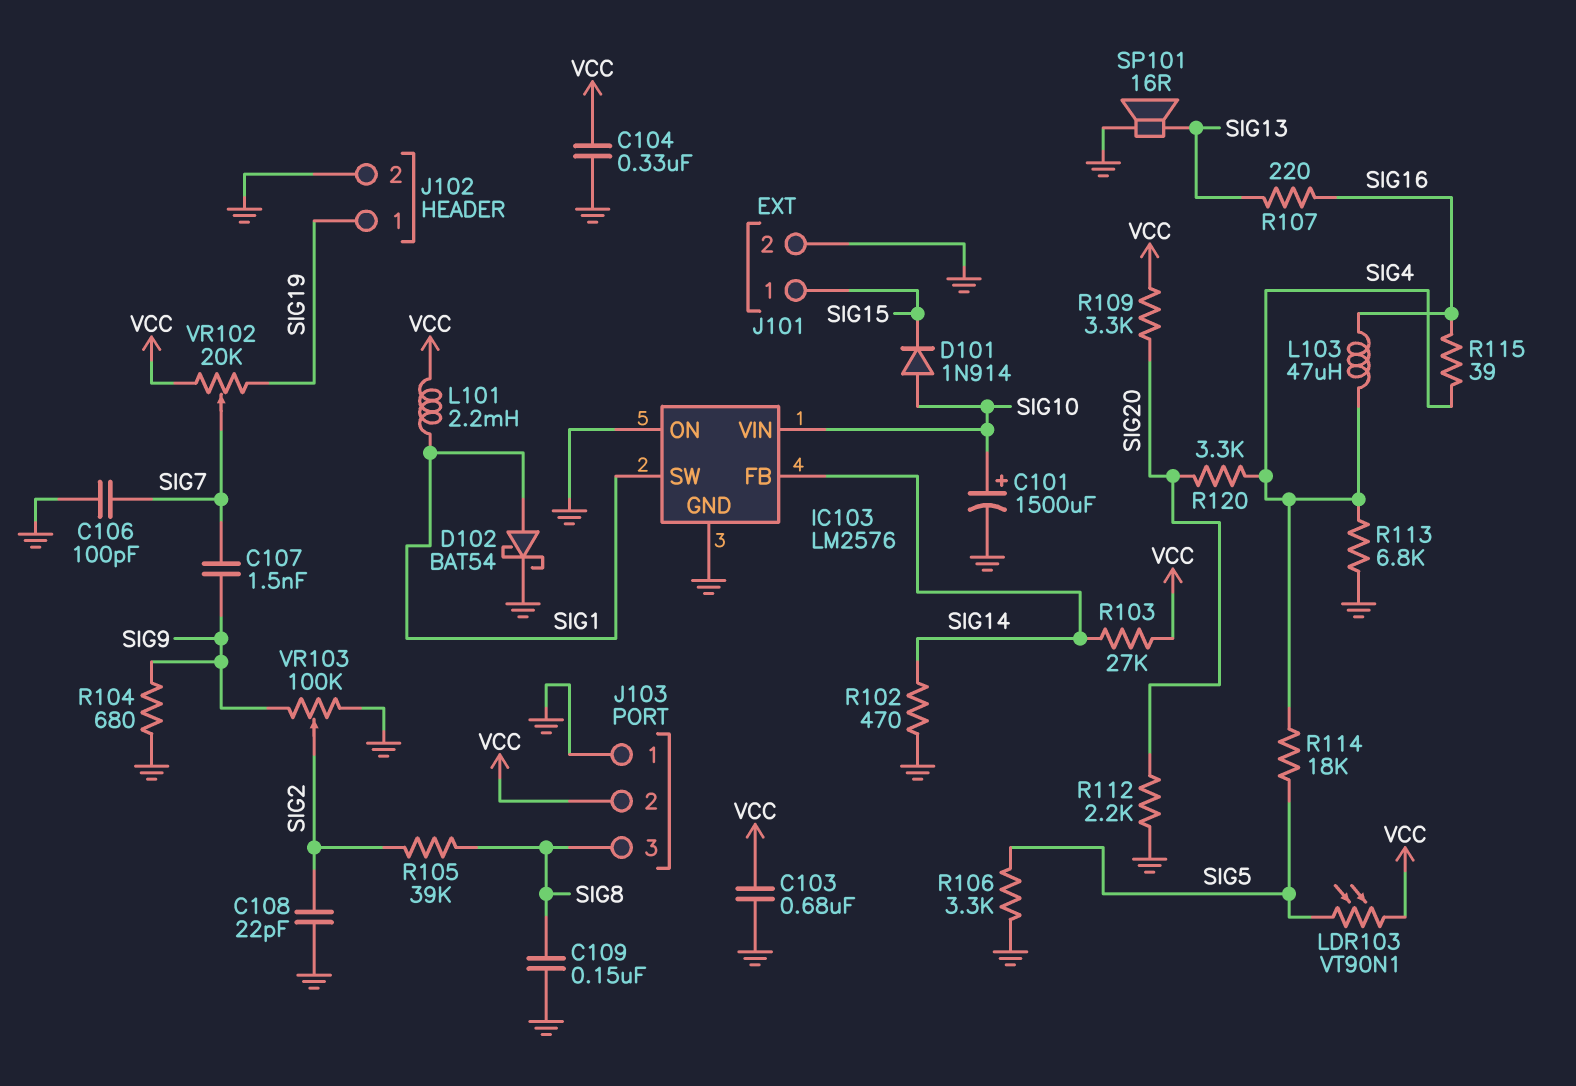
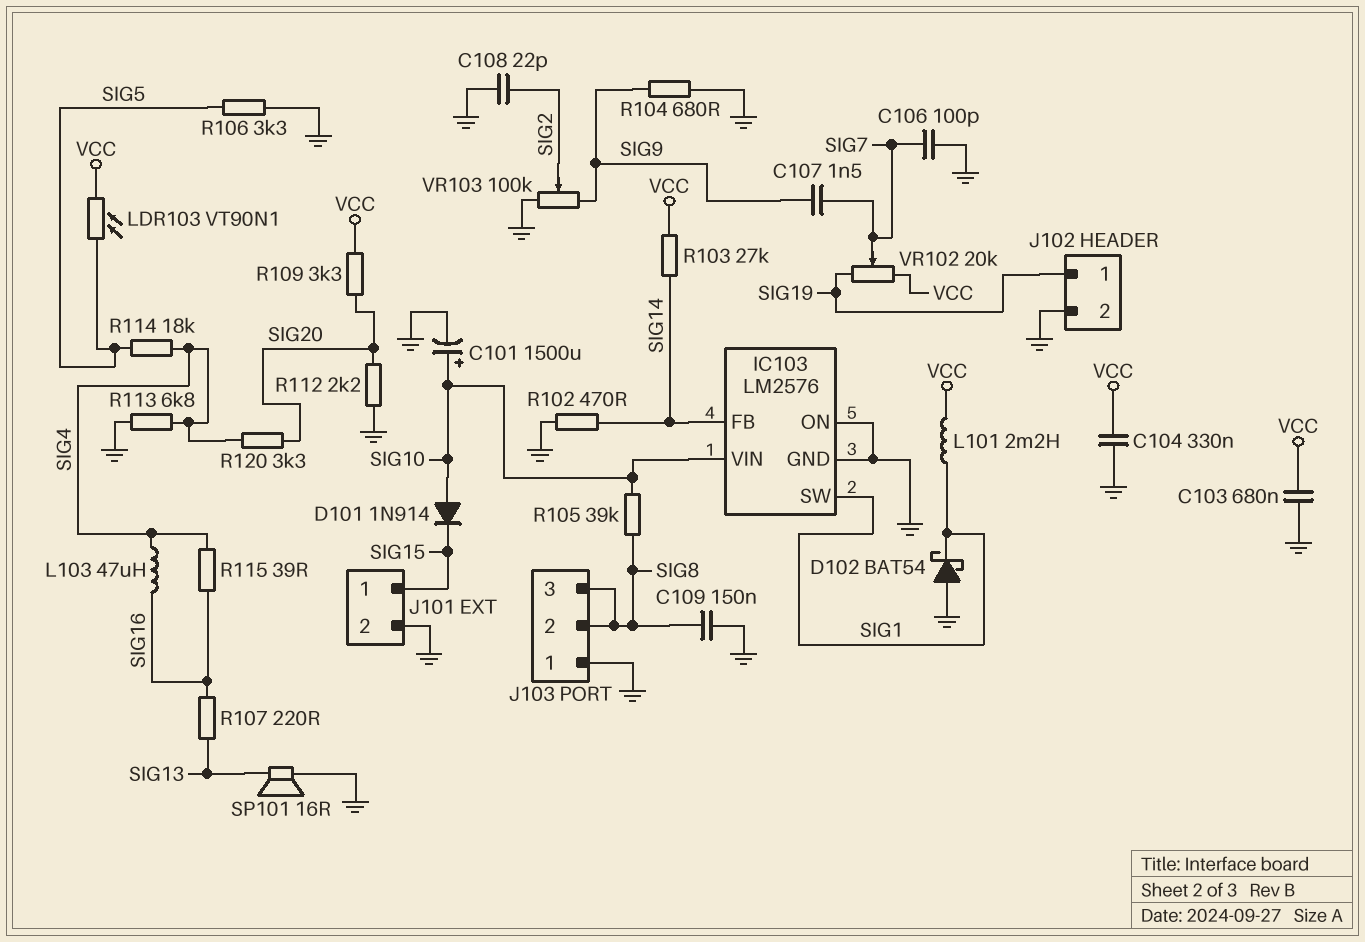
D102: schottky BAT54 (A SIG1, K GND) -> schottky BAT54 (A GND, K SIG1)
J103 pin 2: VCC -> SIG8
R105: 39k (SIG2, SIG8) -> 39k (SIG8, SIG10)

